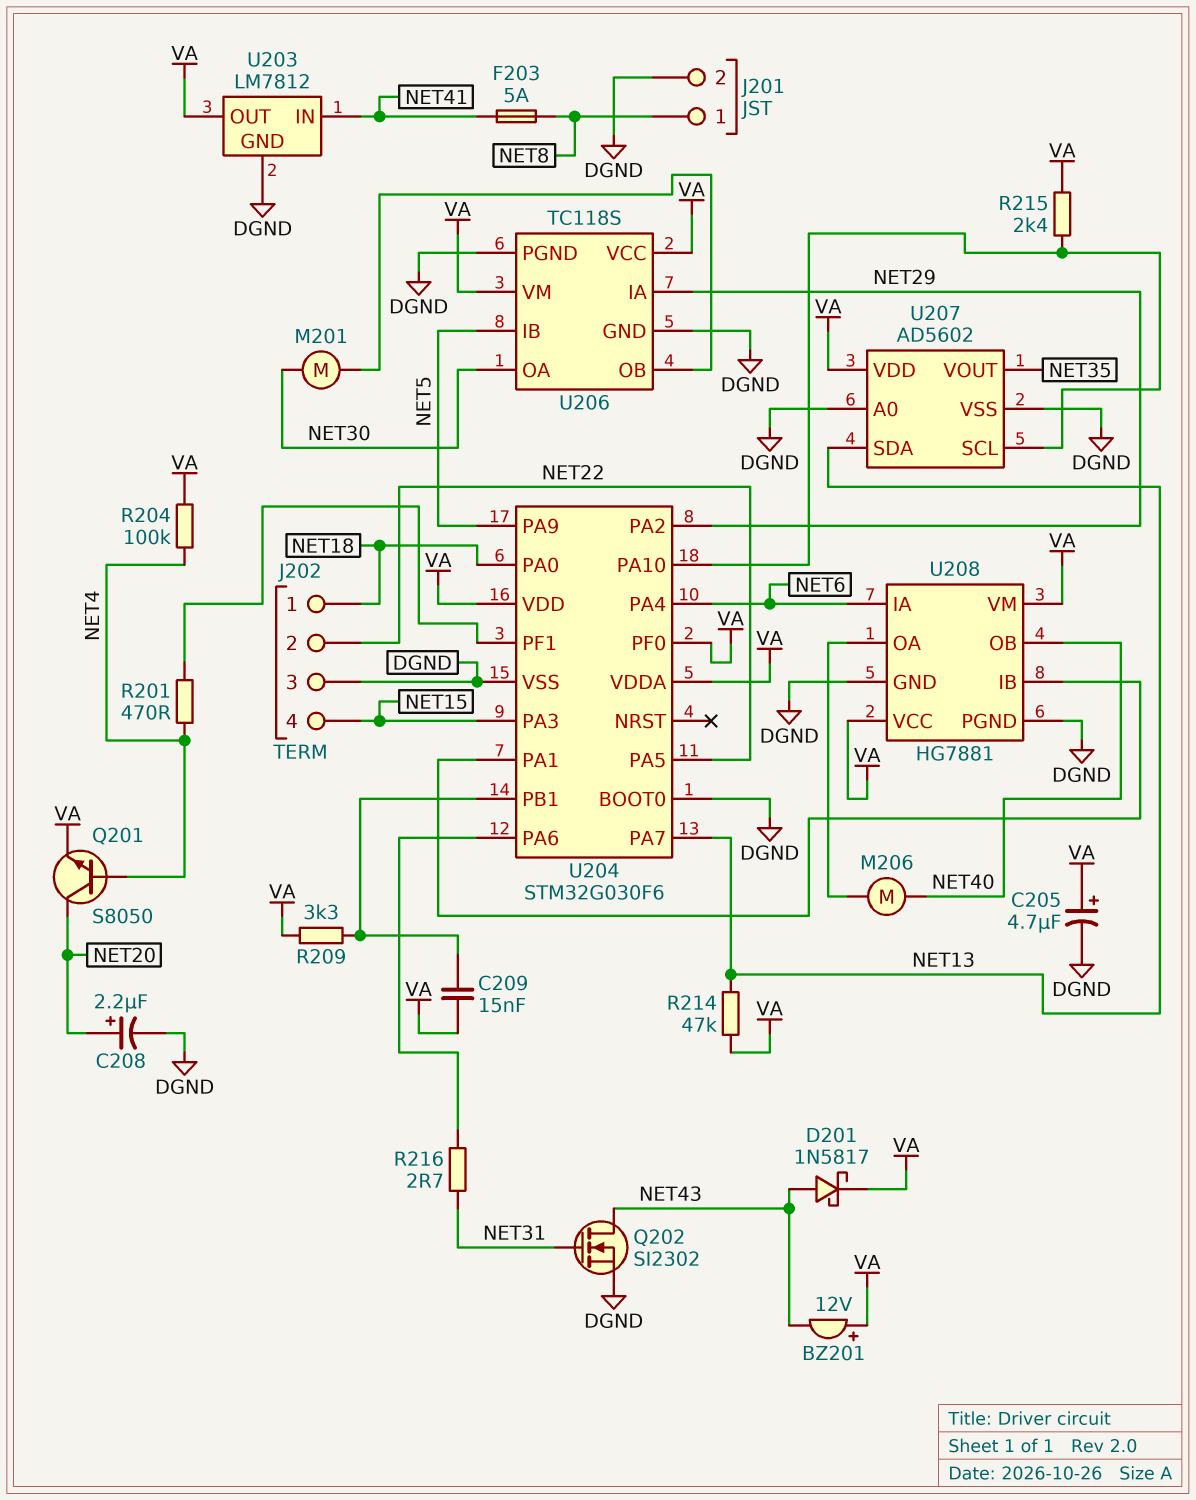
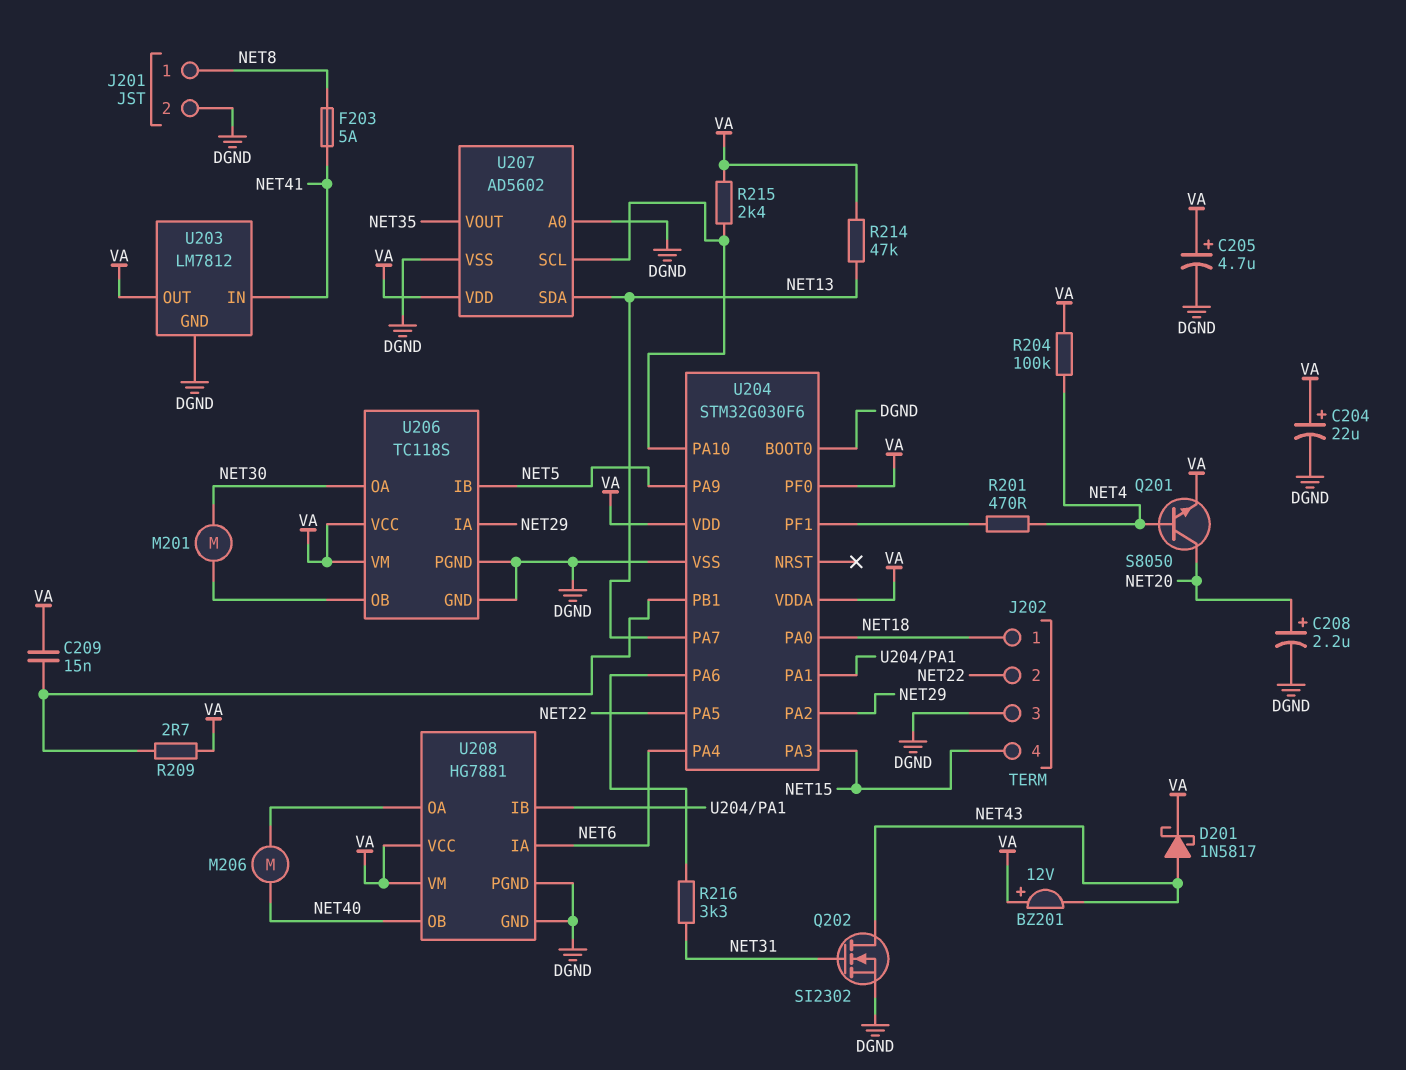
C204: none -> 22uF (plus VA, minus DGND)
R209: 3.3k (U204/PB1, VA) -> 2.7 (U204/PB1, VA)
R216: 2.7 (NET31, U204/PA6) -> 3.3k (NET31, U204/PA6)

